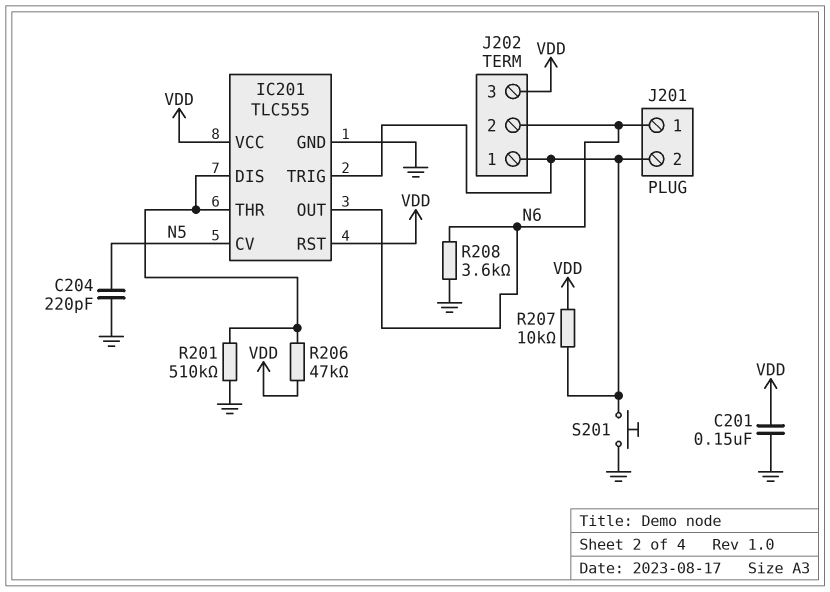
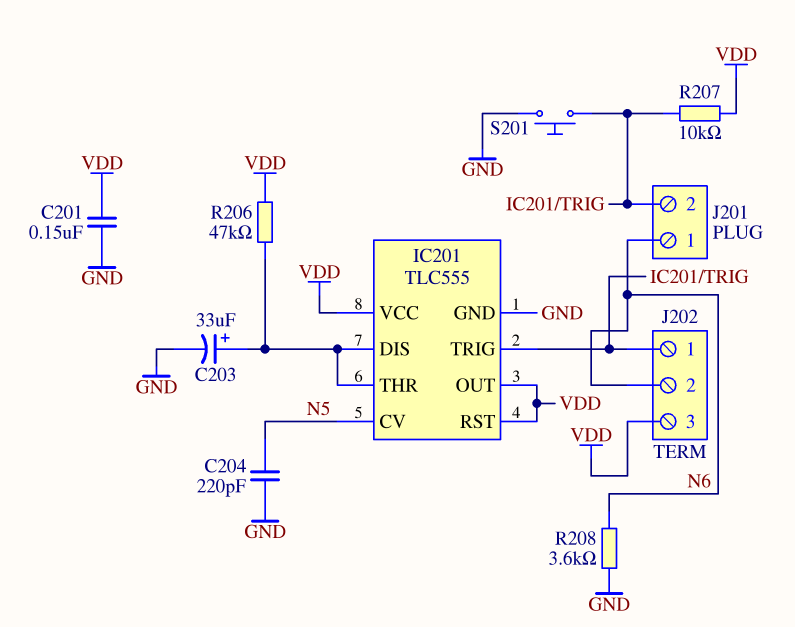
C203: none -> 33uF (plus IC201/DIS, minus GND)
IC201 pin OUT: N6 -> VDD
R201: 510k (GND, IC201/DIS) -> none

